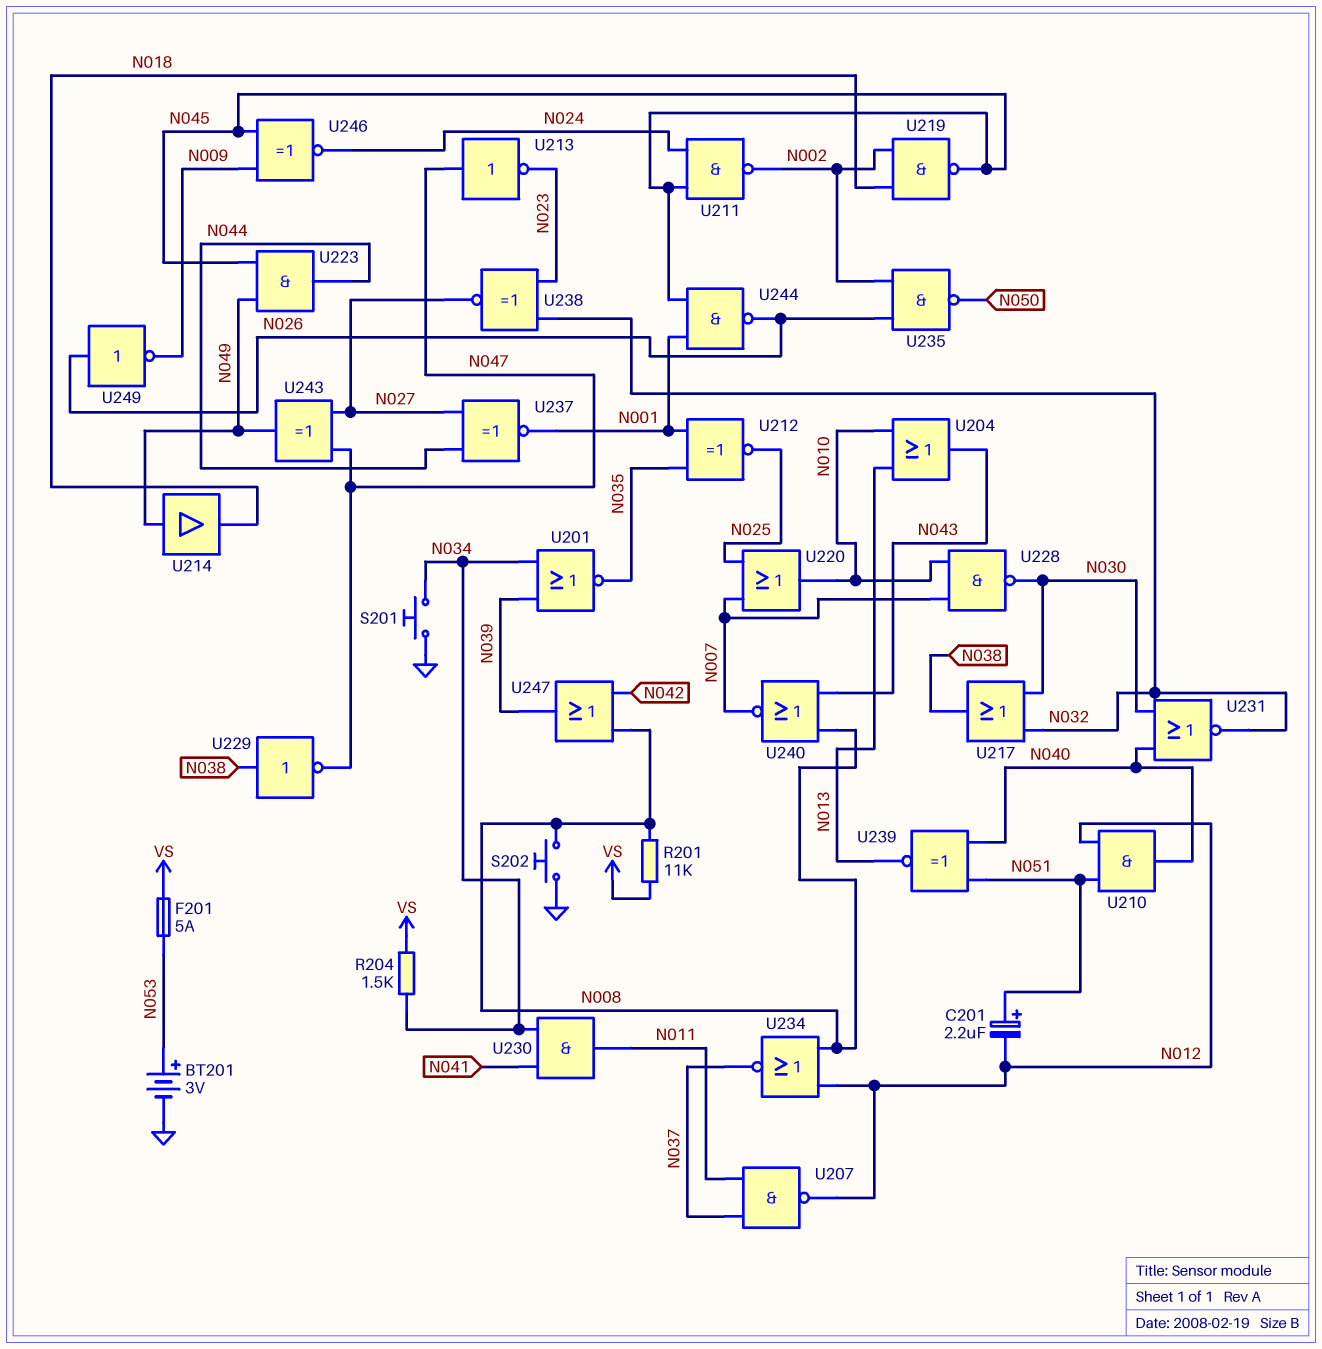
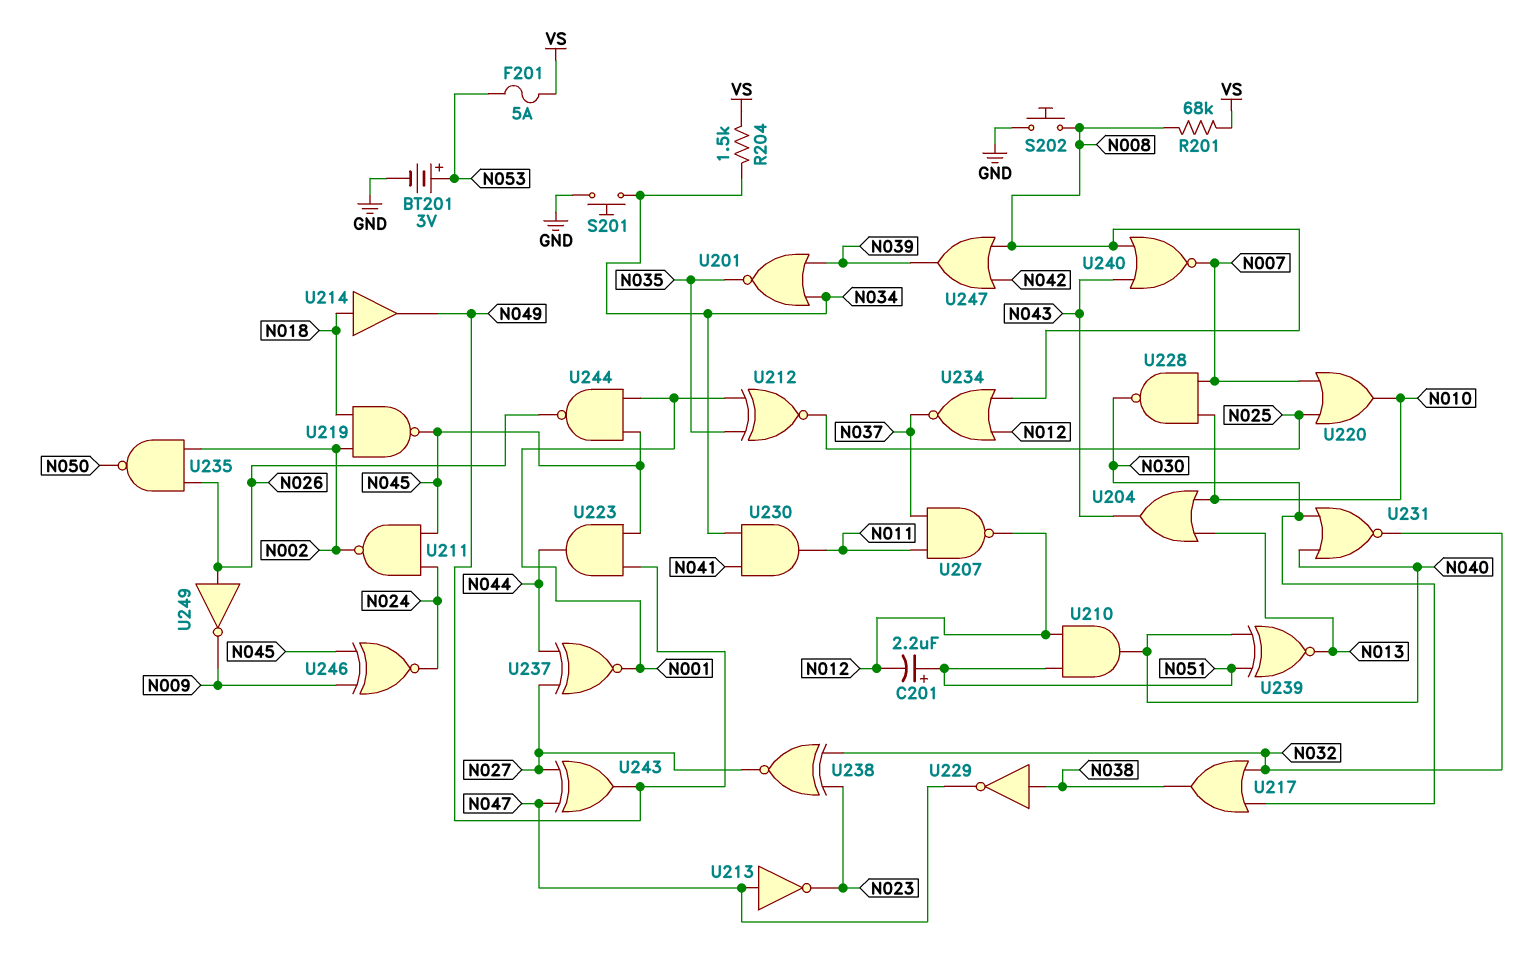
R201: 11k (N008, VS) -> 68k (N008, VS)
U214: buffer (in N049, out N018) -> buffer (in N018, out N049)

